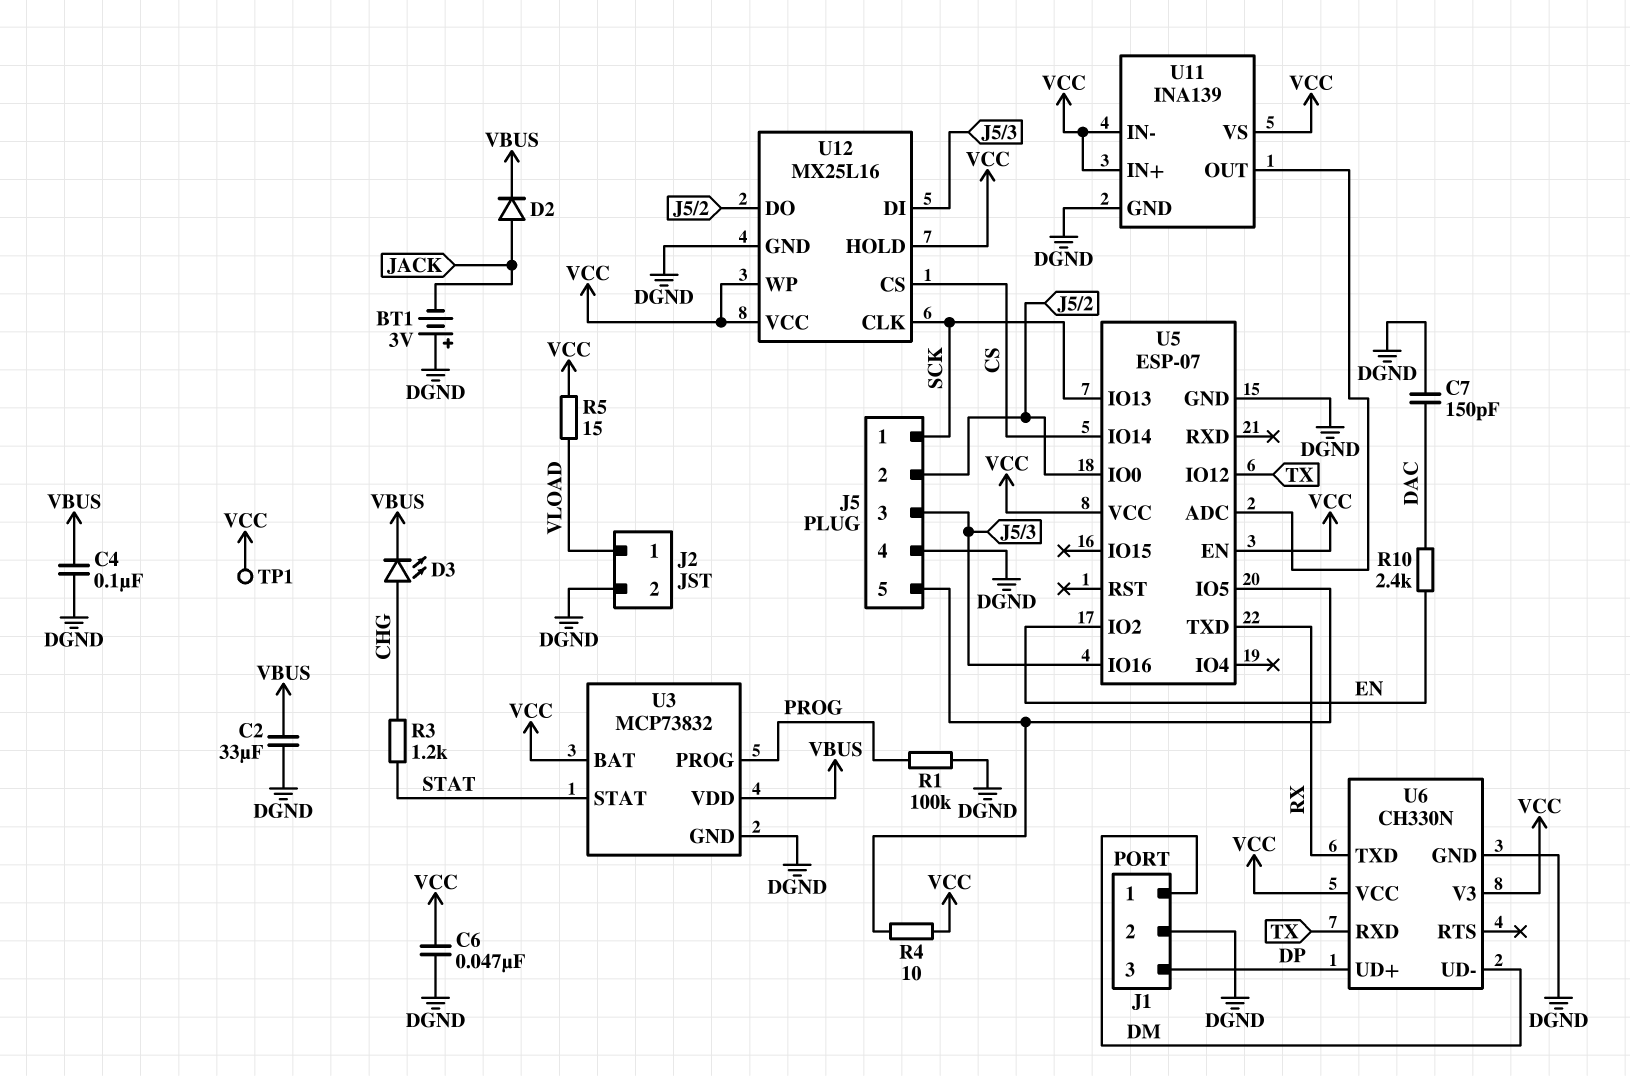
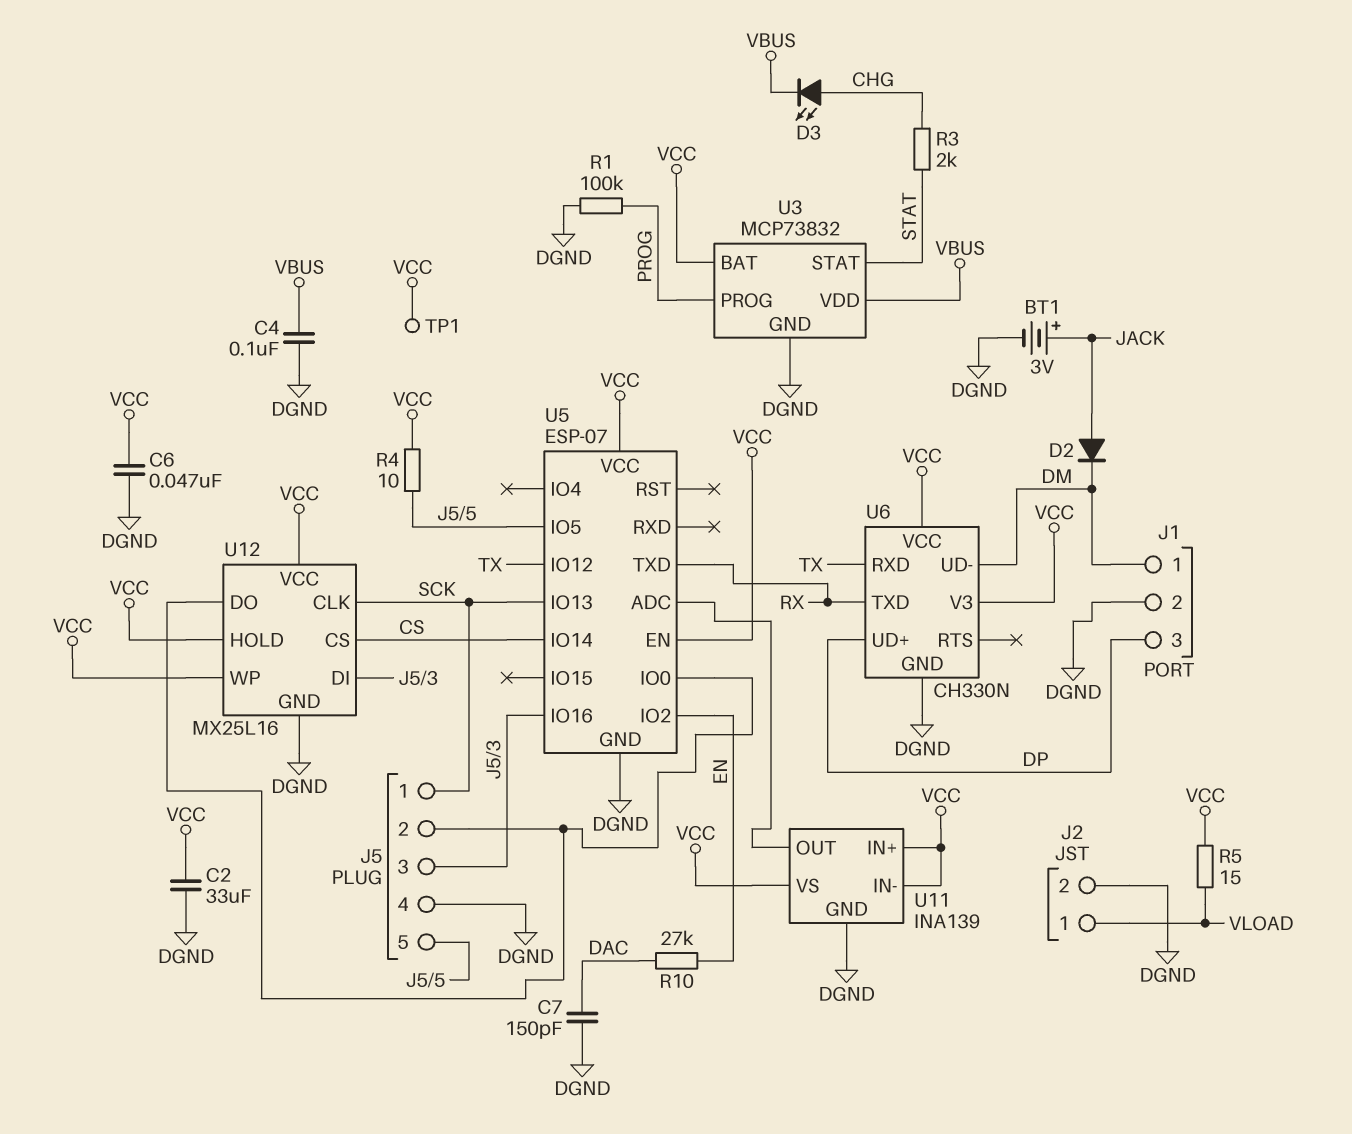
BT1: 3V (plus DGND, minus JACK) -> 3V (plus JACK, minus DGND)
C2: 33uF (DGND, VBUS) -> 33uF (DGND, VCC)
D2: diode (A JACK, K VBUS) -> diode (A JACK, K DM)
R3: 1.2k (CHG, STAT) -> 2k (CHG, STAT)
R10: 2.4k (DAC, EN) -> 27k (DAC, EN)

